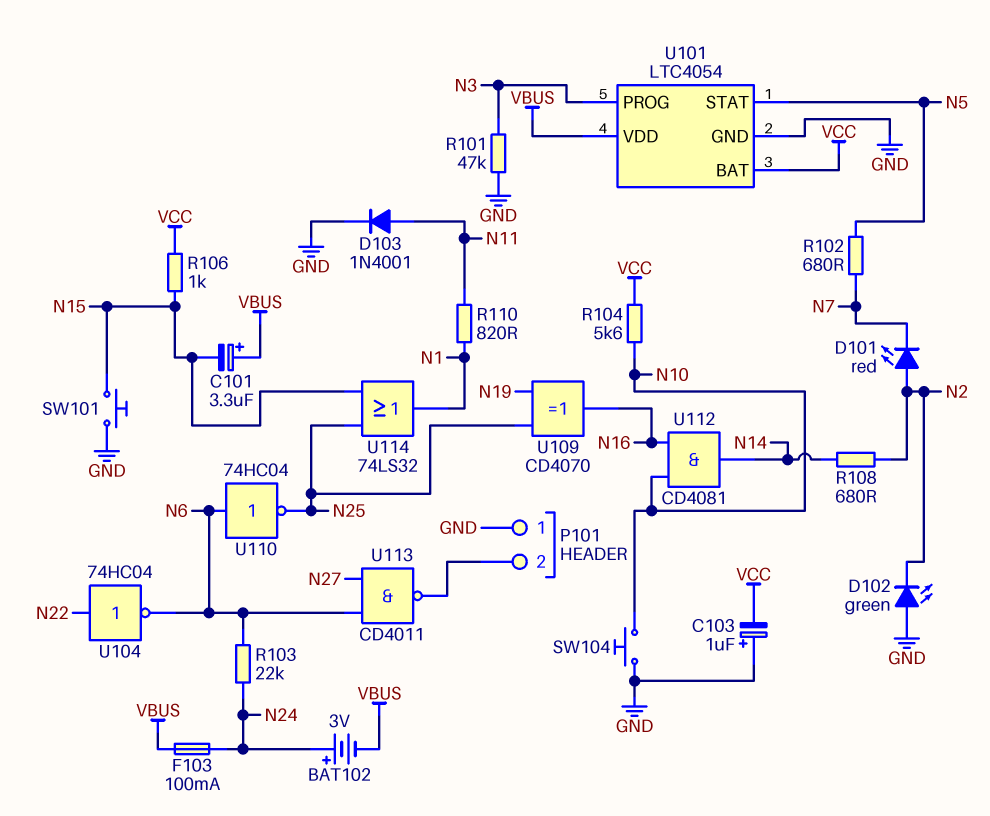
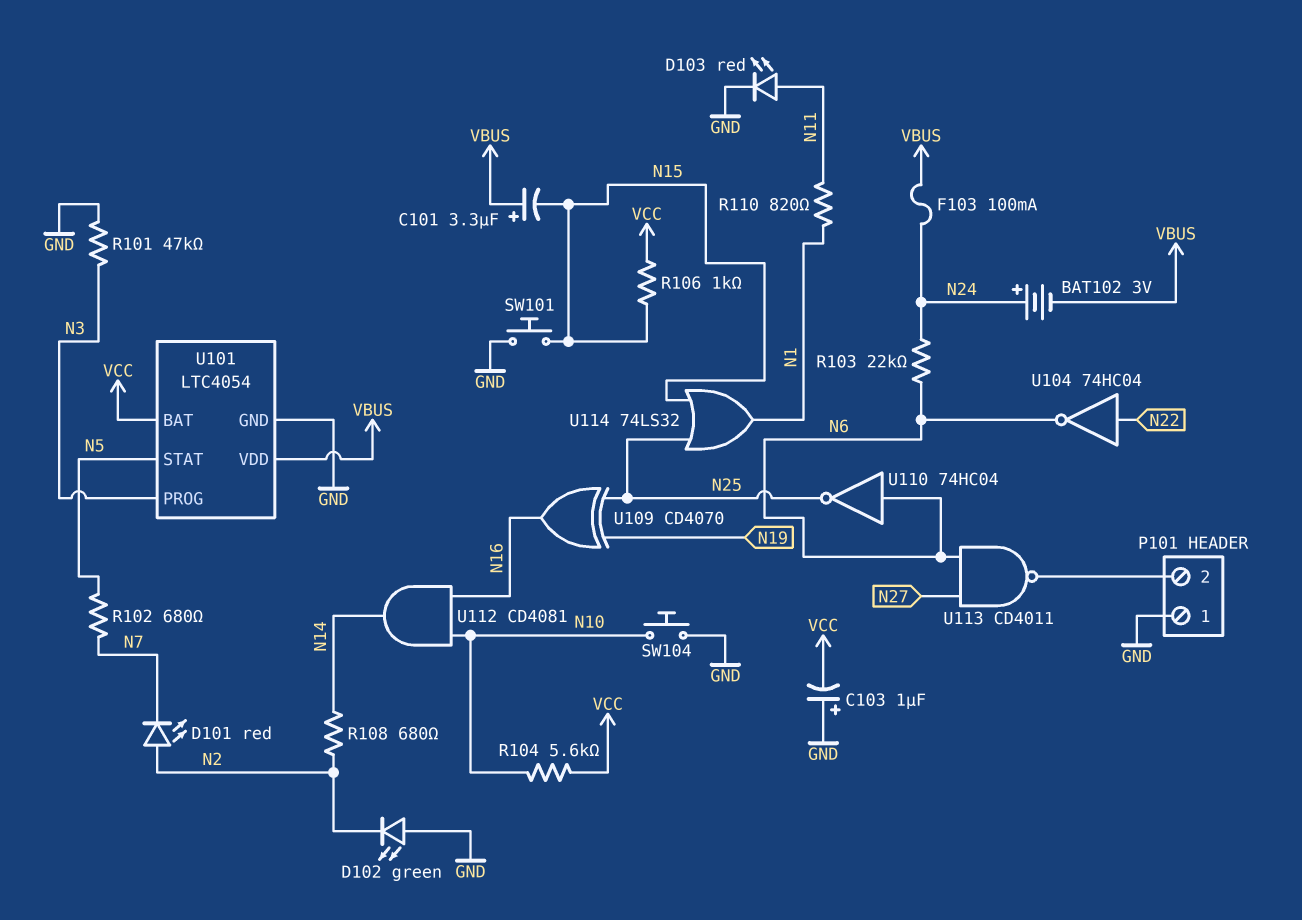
D103: diode 1N4001 (A N11, K GND) -> LED red (A N11, K GND)

